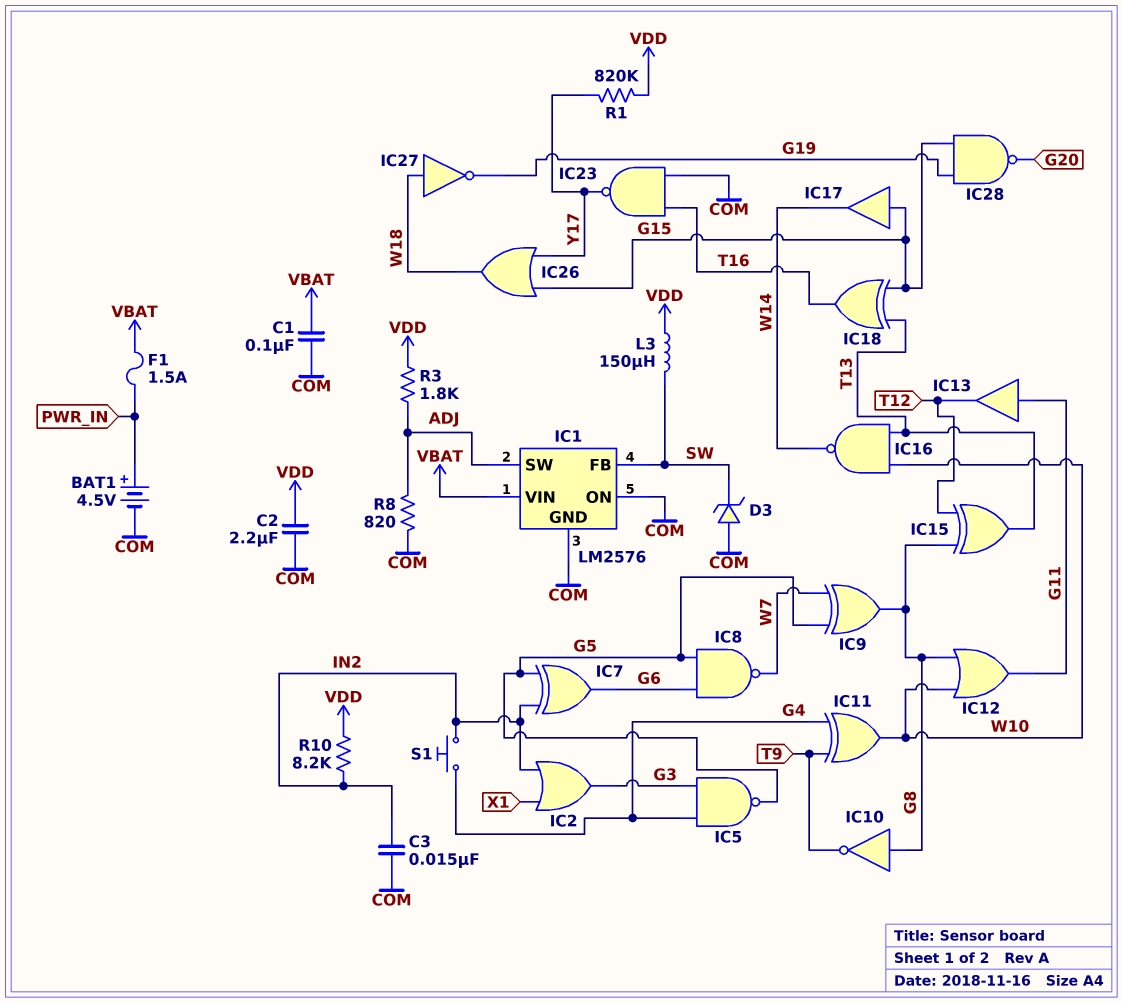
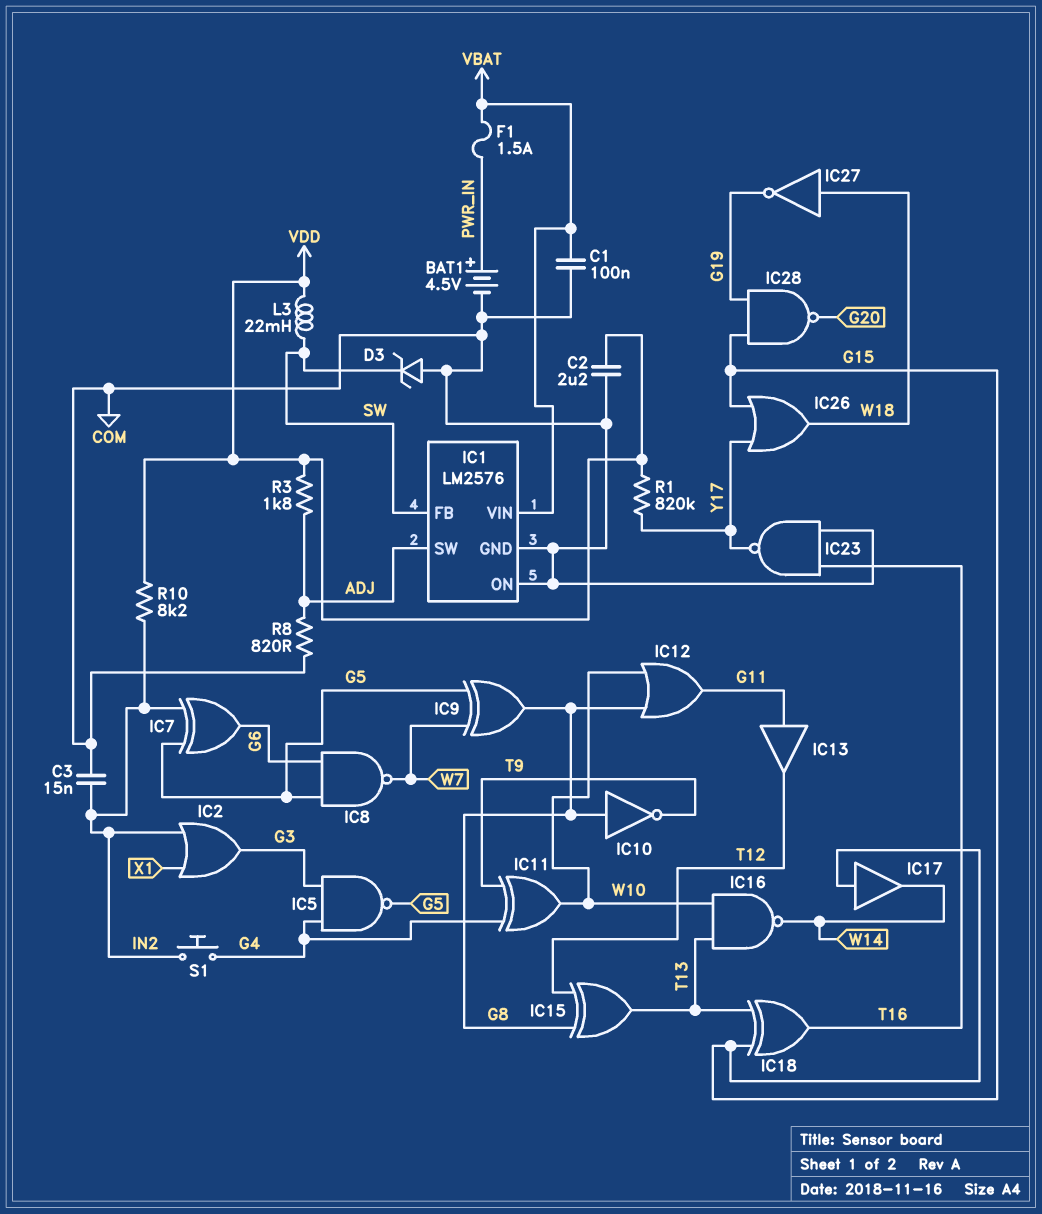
L3: 150uH (SW, VDD) -> 22mH (SW, VDD)

